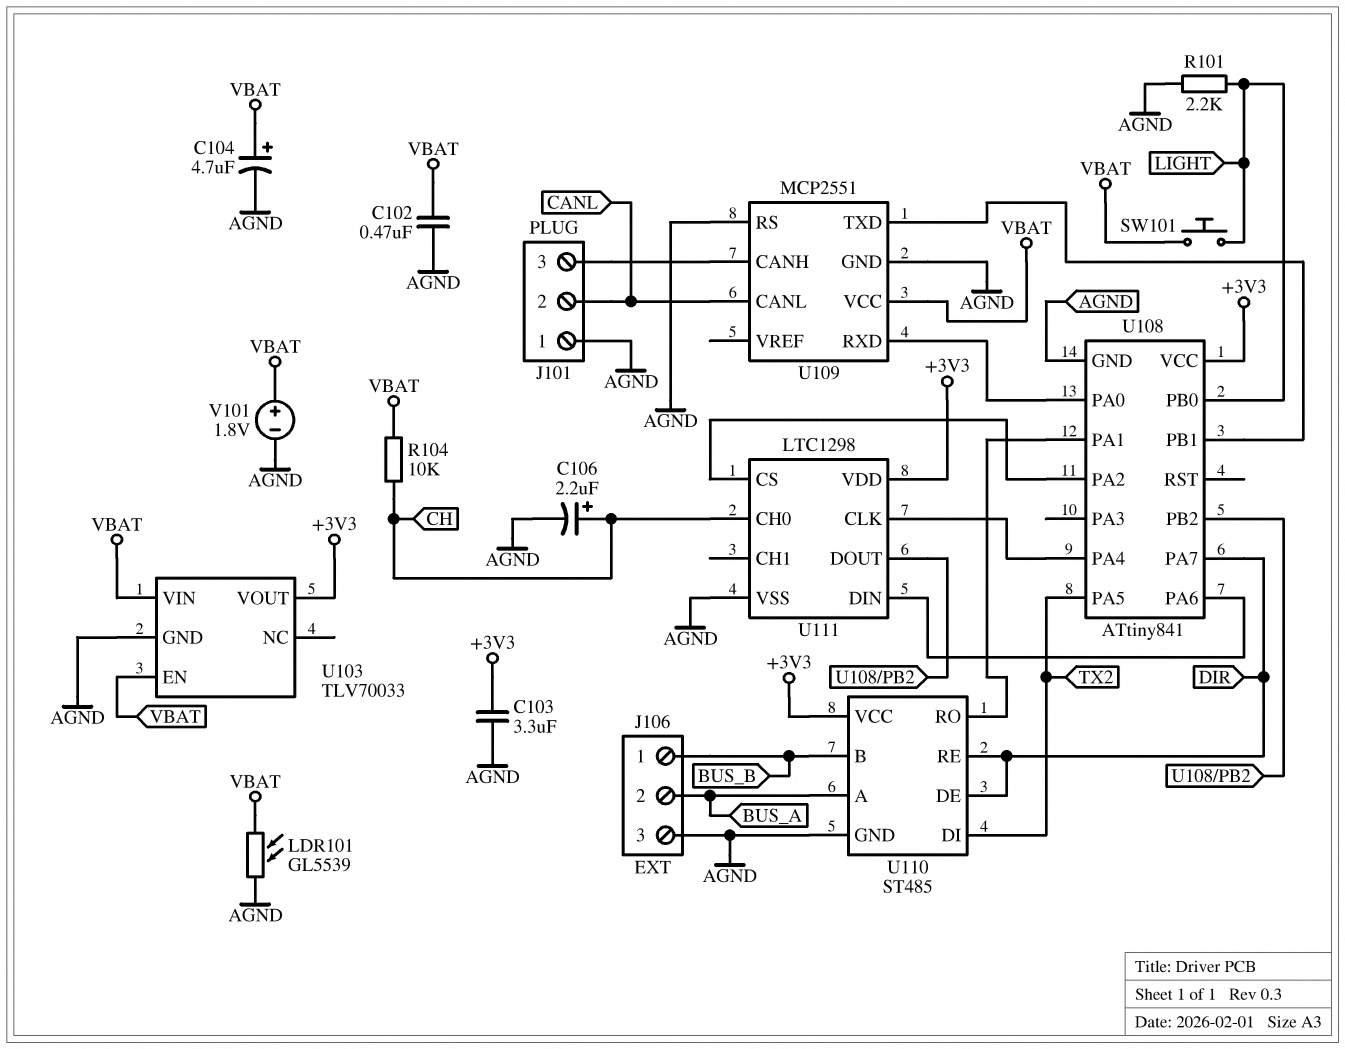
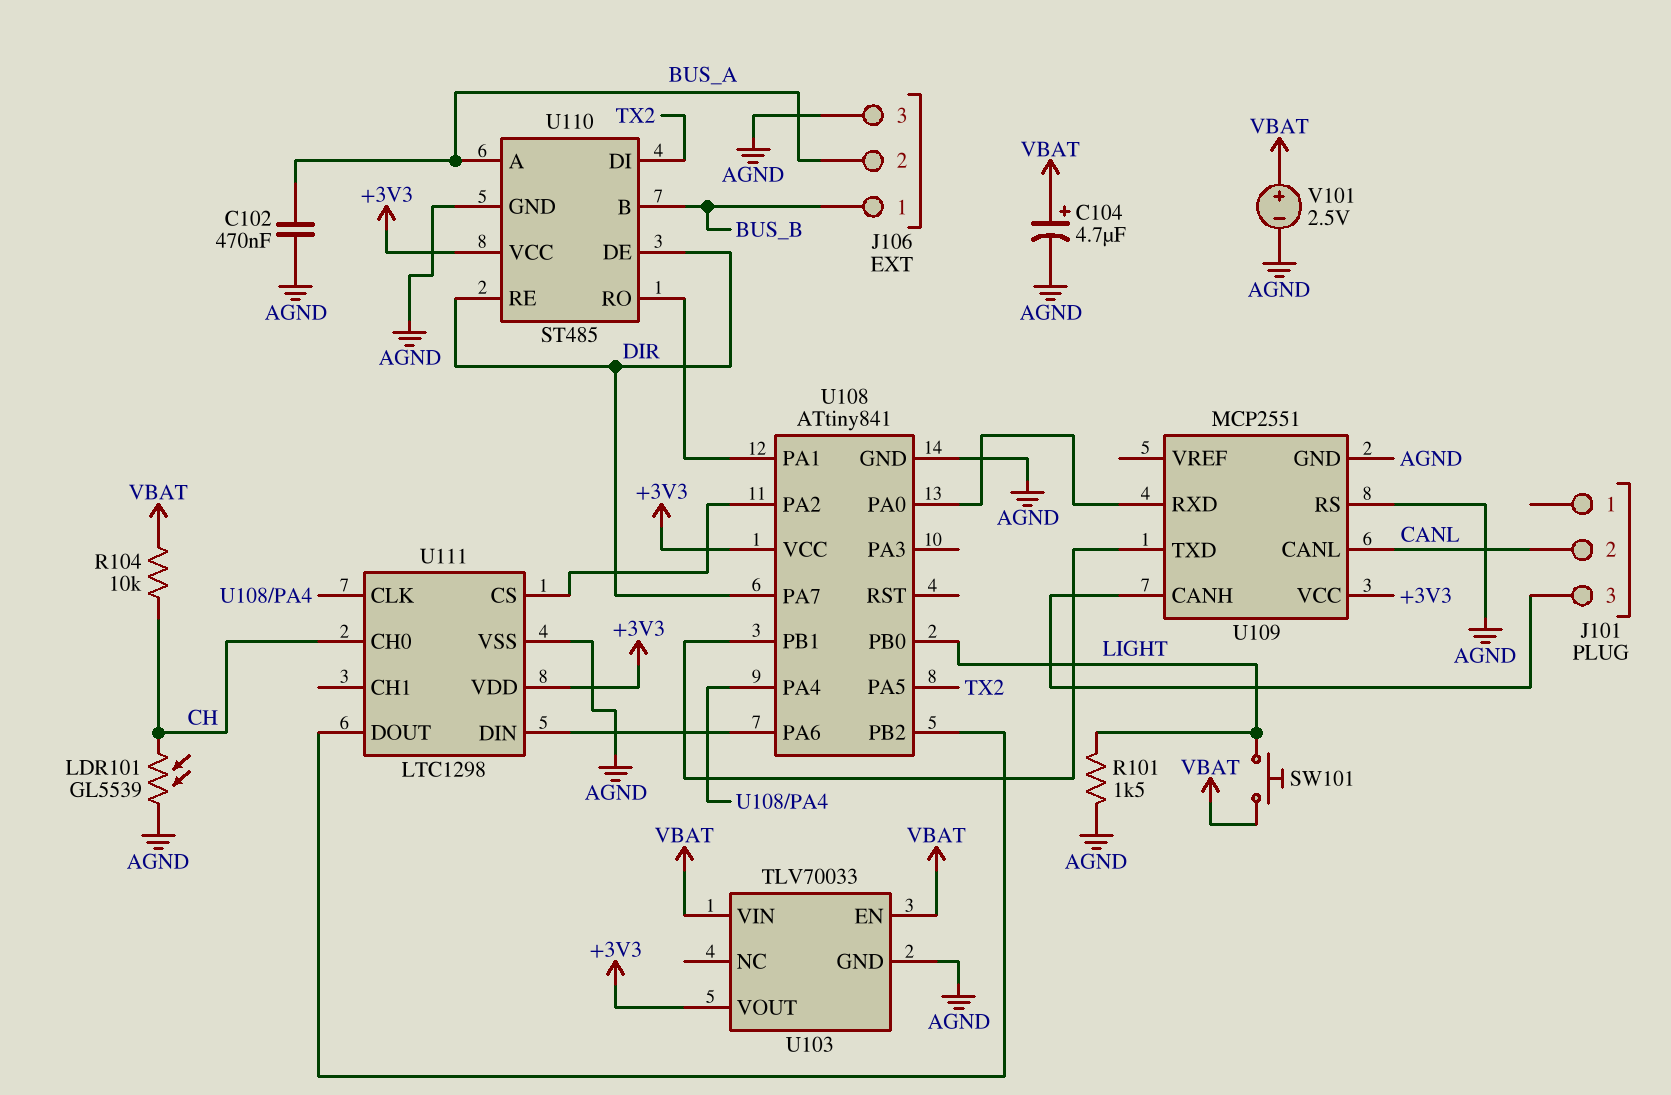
C102: 470nF (AGND, VBAT) -> 470nF (AGND, BUS_A)
C103: 3.3uF (+3V3, AGND) -> none
C106: 2.2uF (plus CH, minus AGND) -> none
J101 pin 1: AGND -> none
LDR101: GL5539 (AGND, VBAT) -> GL5539 (AGND, CH)
R101: 2.2k (AGND, LIGHT) -> 1.5k (AGND, LIGHT)
U109 pin VCC: VBAT -> +3V3
V101: 1.8V (plus VBAT, minus AGND) -> 2.5V (plus VBAT, minus AGND)

